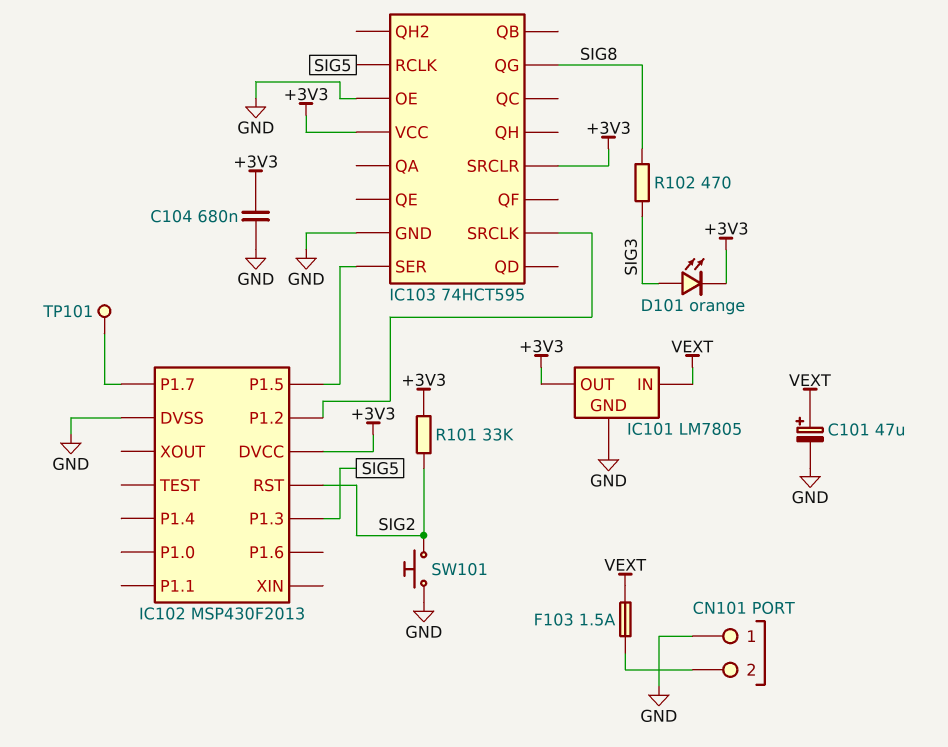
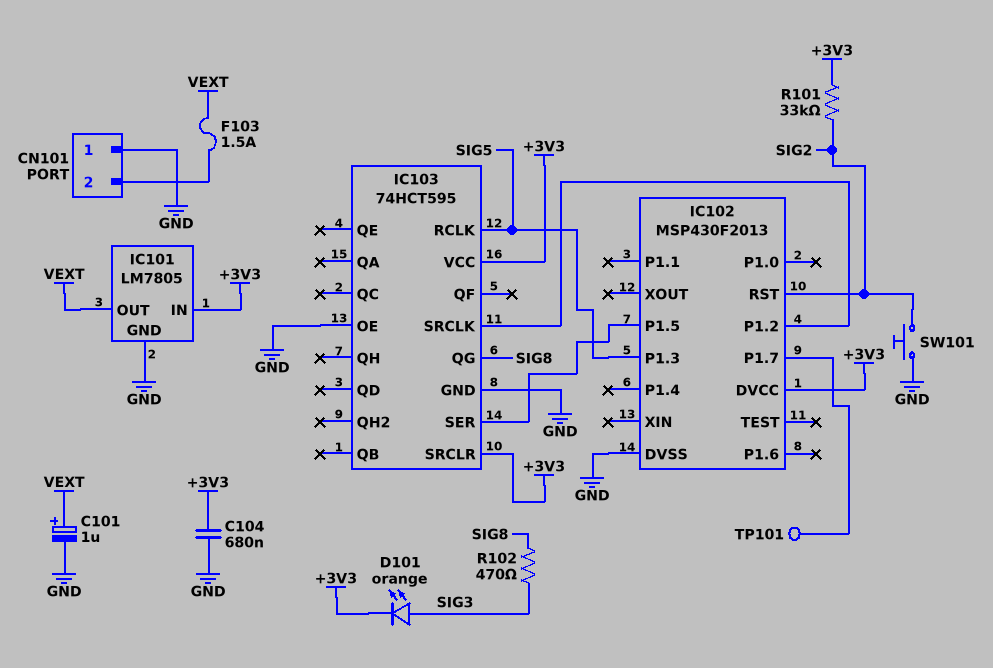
C101: 47uF (plus VEXT, minus GND) -> 1uF (plus VEXT, minus GND)
IC101 pin IN: VEXT -> +3V3
IC101 pin OUT: +3V3 -> VEXT

